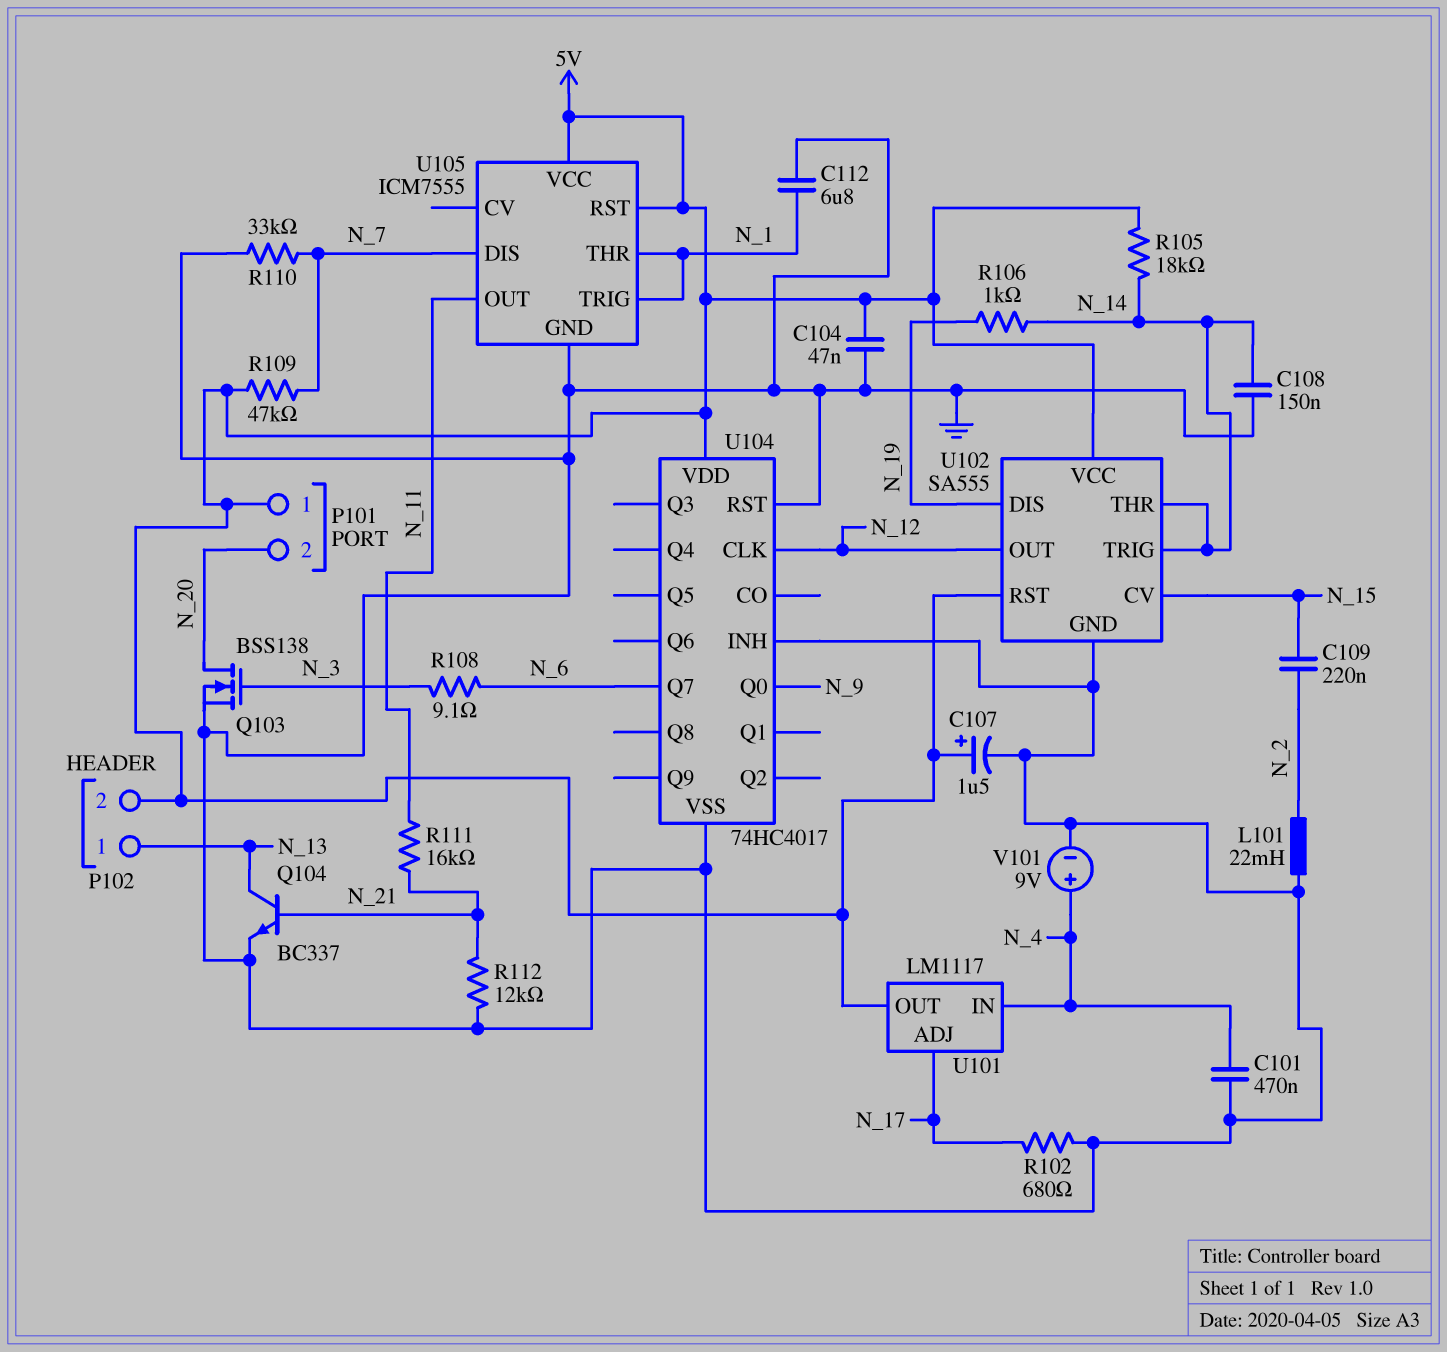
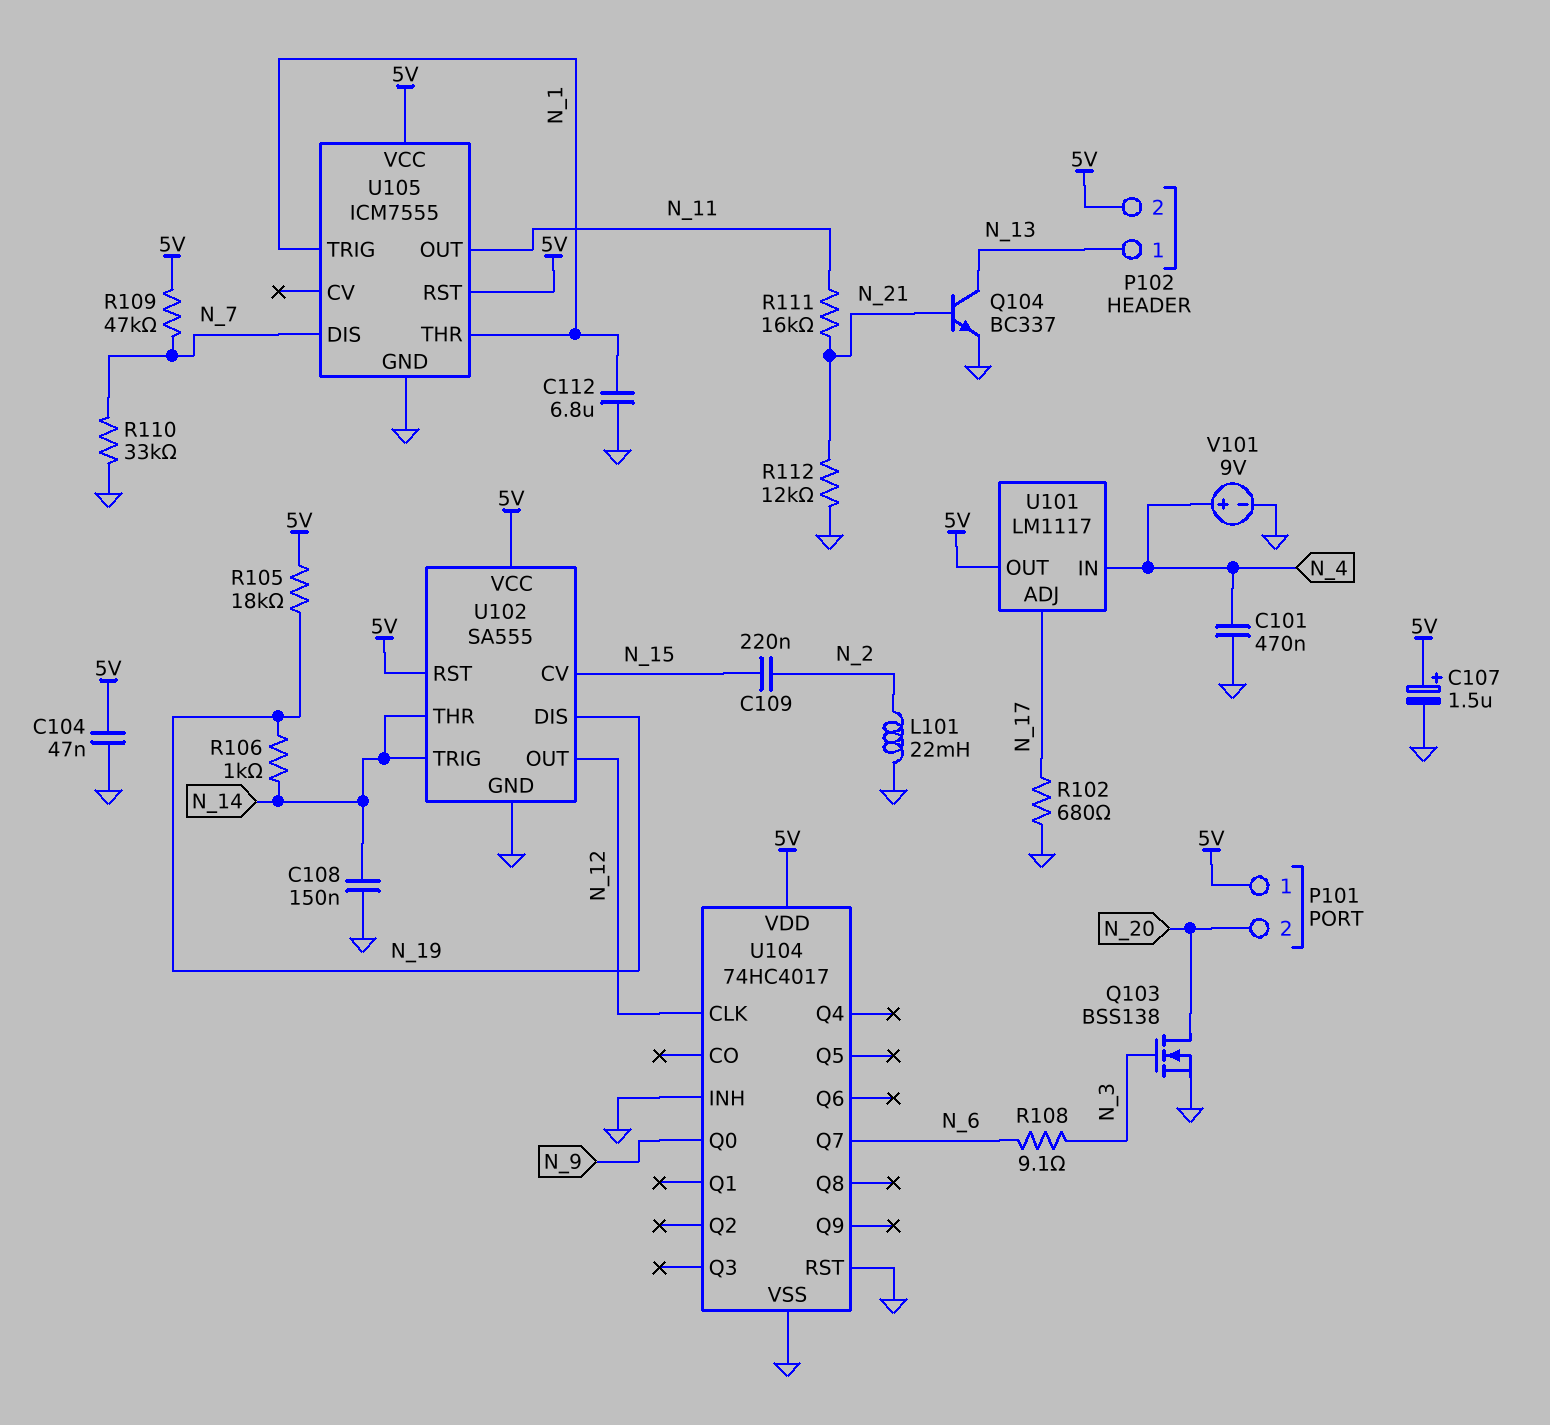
R105: 18k (5V, N_14) -> 18k (5V, N_19)

